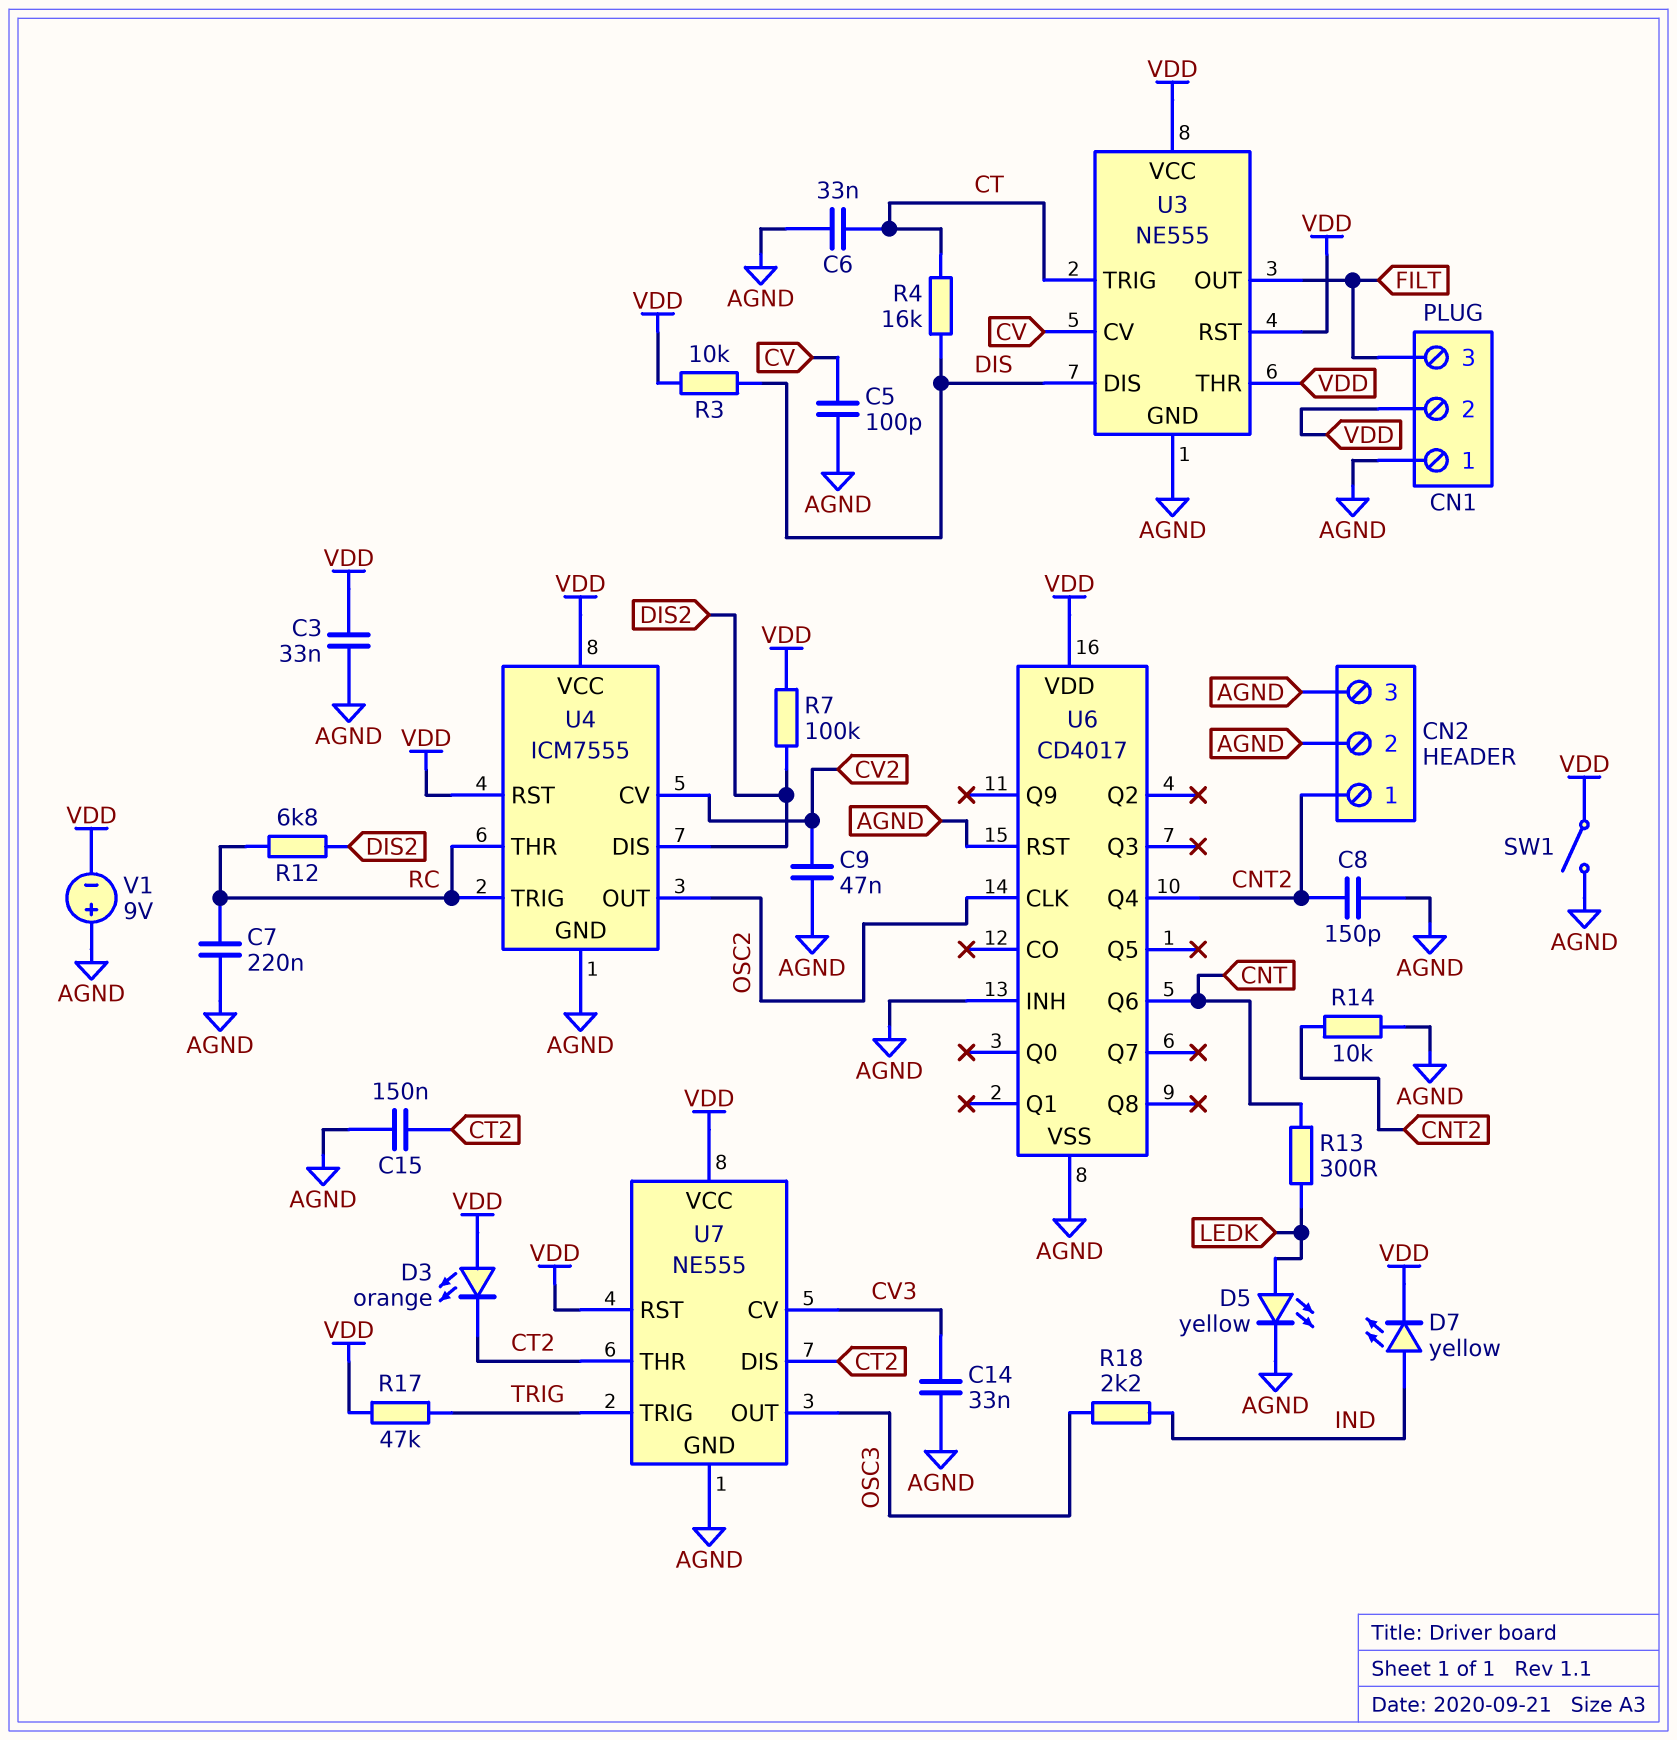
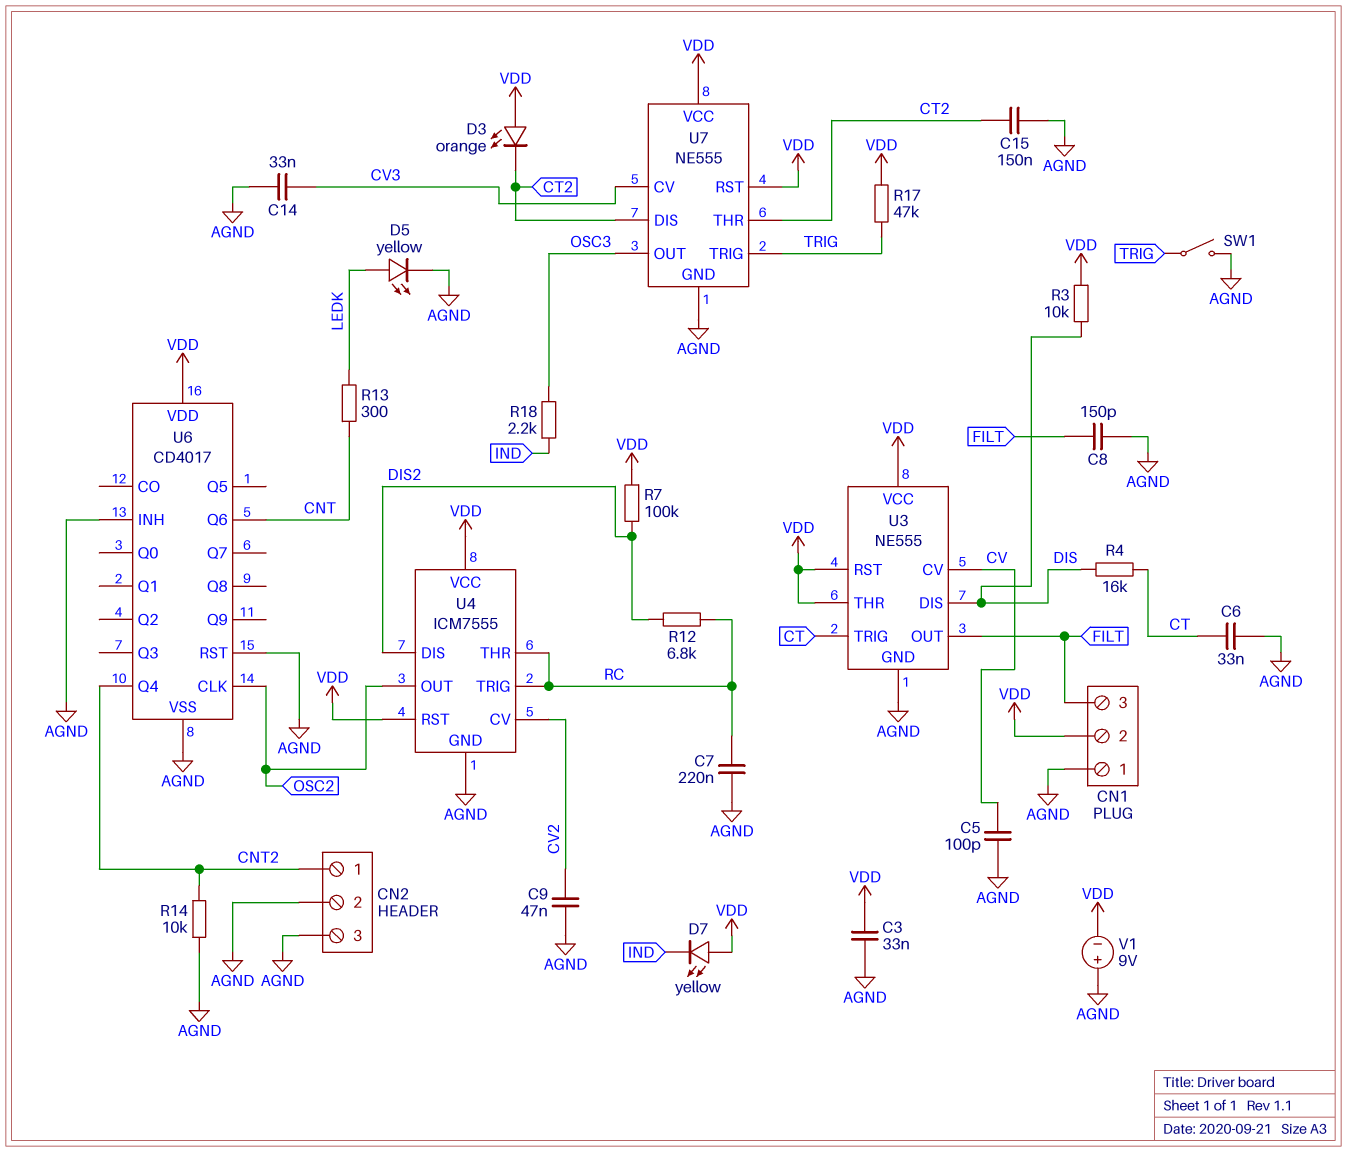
C8: 150pF (AGND, CNT2) -> 150pF (AGND, FILT)
D7: LED yellow (A IND, K VDD) -> LED yellow (A VDD, K IND)
SW1: switch (AGND, VDD) -> switch (AGND, TRIG)

